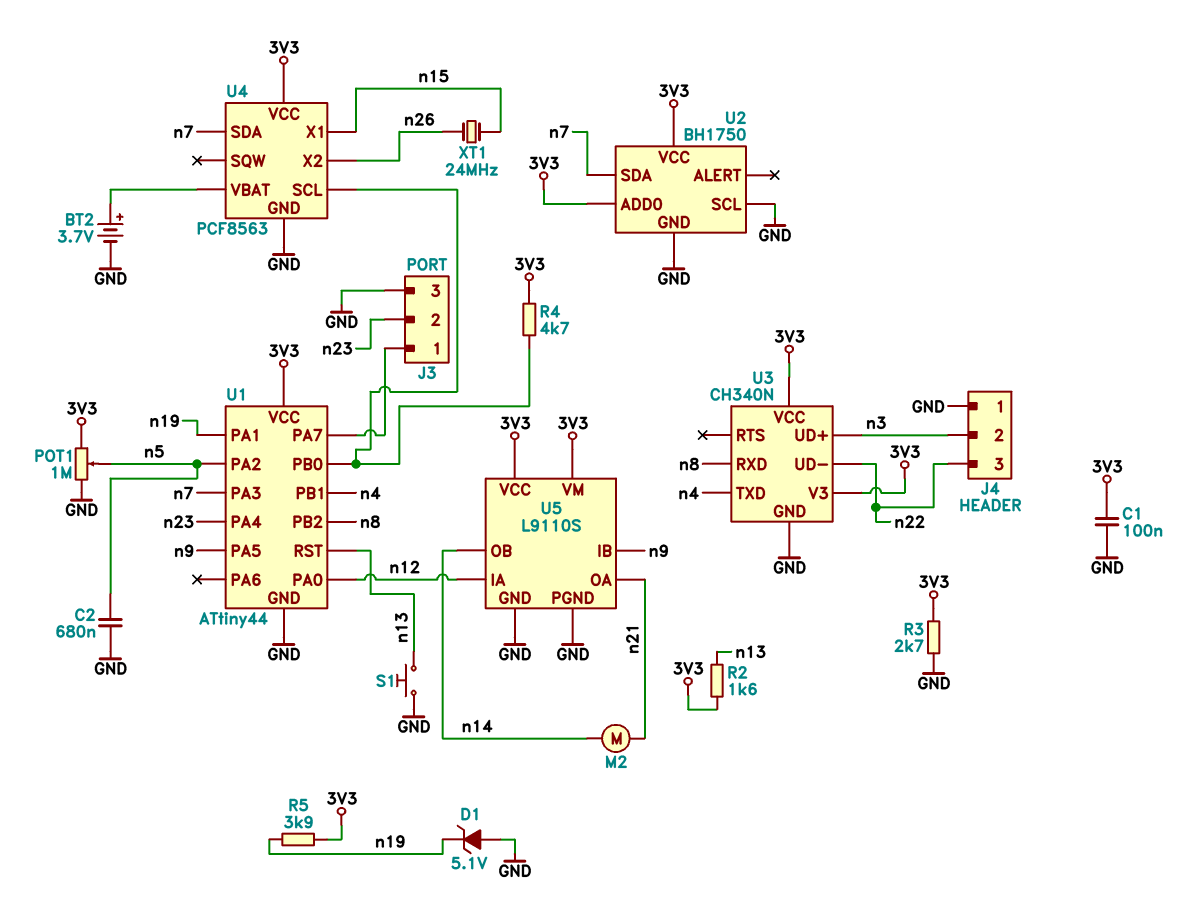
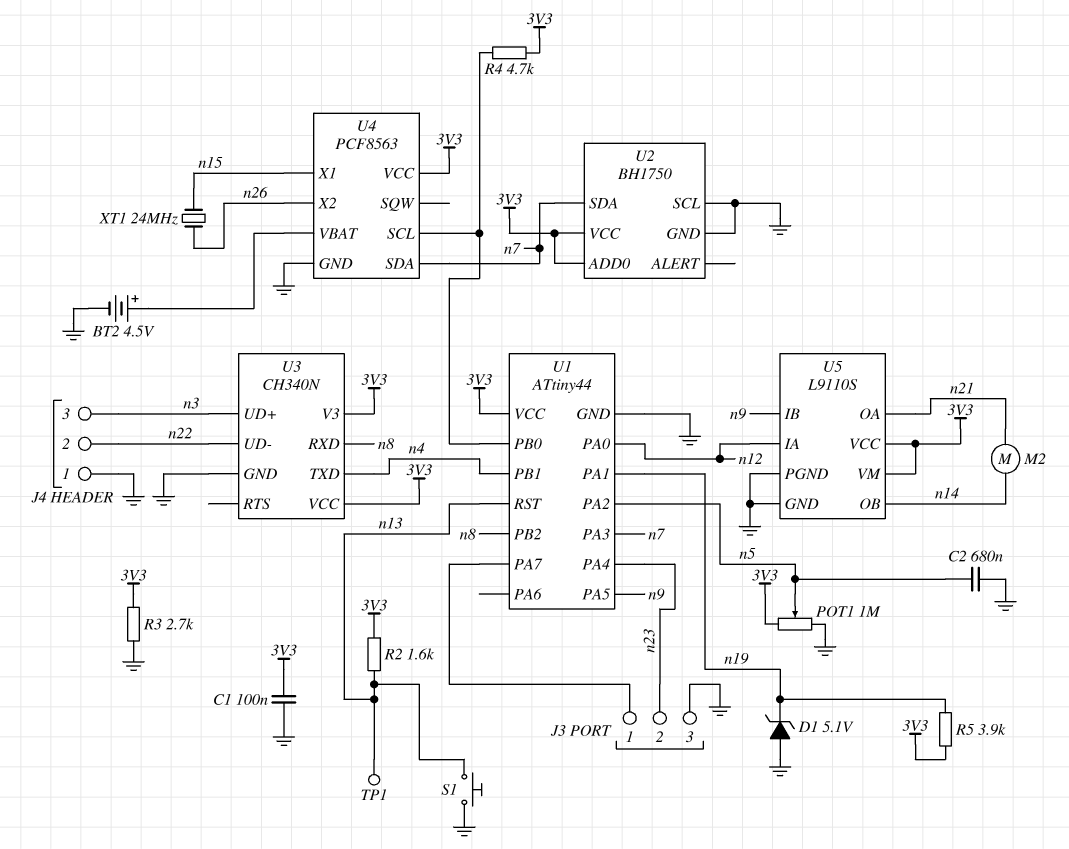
BT2: 3.7V (plus U4/VBAT, minus GND) -> 4.5V (plus U4/VBAT, minus GND)
J4 pin 2: n3 -> n22
J4 pin 3: n22 -> n3
TP1: none -> test point (n13)

